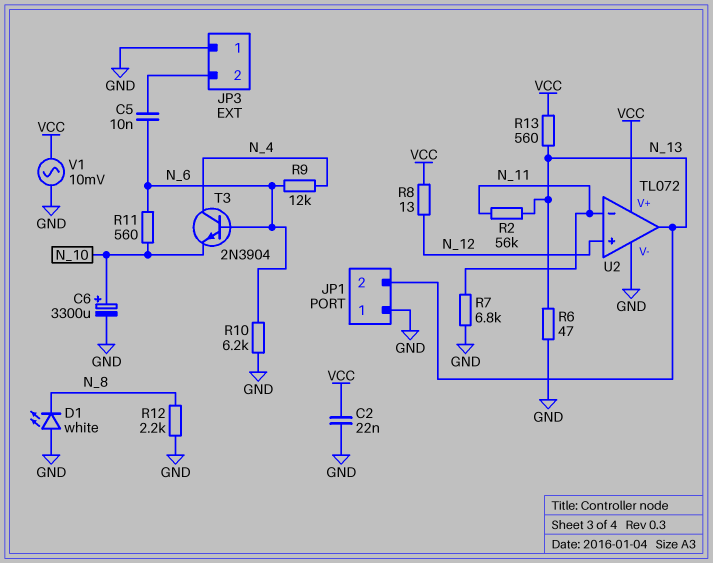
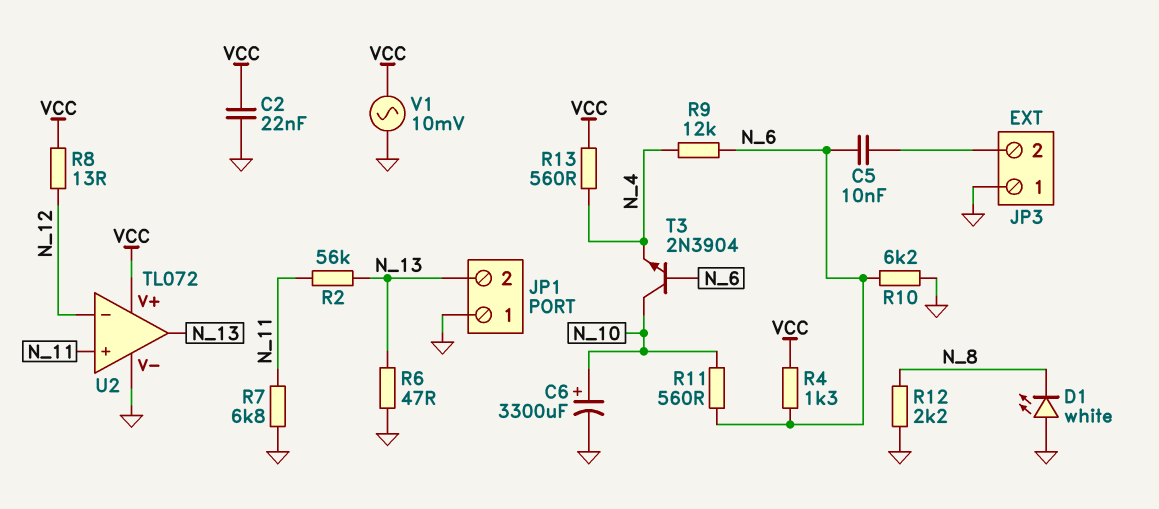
R4: none -> 1.3k (N_6, VCC)
R13: 560 (N_13, VCC) -> 560 (N_4, VCC)
T3: NPN 2N3904 (B N_6, C N_4, E N_10) -> NPN 2N3904 (B N_6, C N_10, E N_4)
U2 pin in+: N_12 -> N_11
U2 pin in-: N_11 -> N_12

